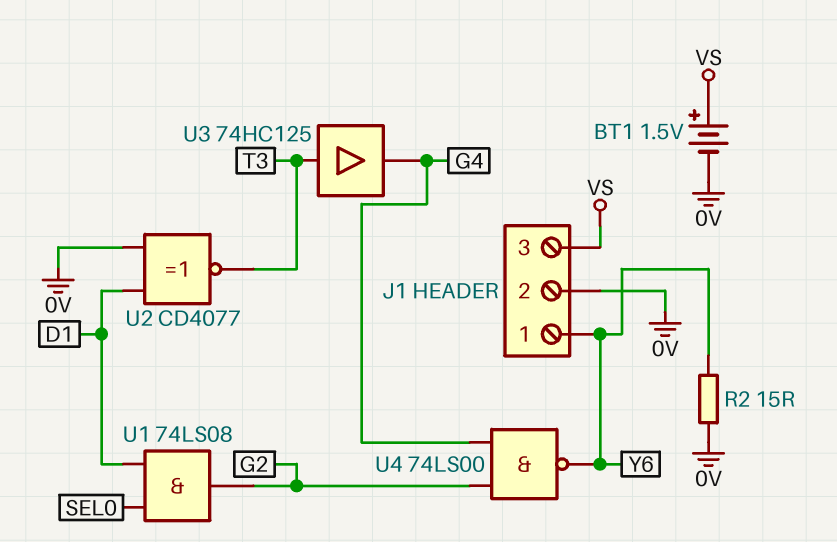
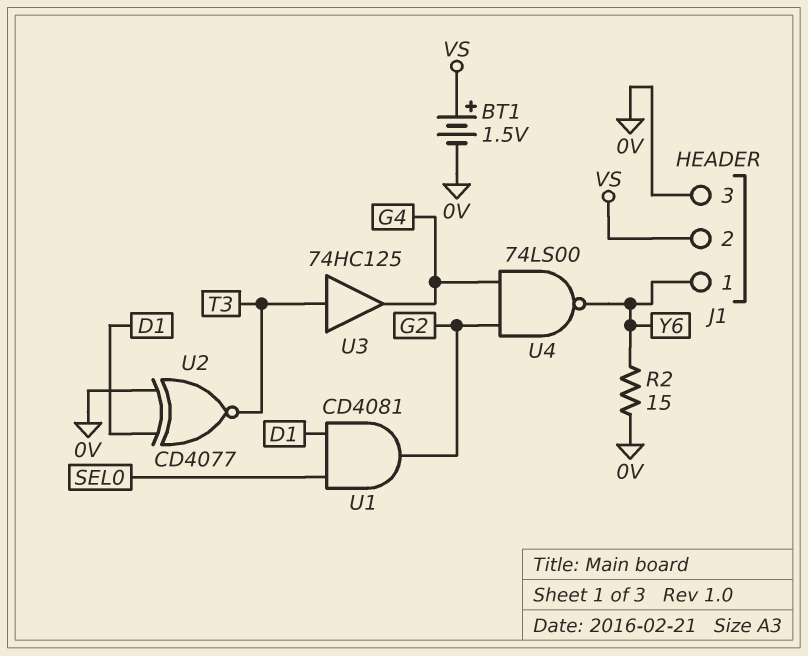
J1 pin 2: 0V -> VS
J1 pin 3: VS -> 0V
U1: AND 74LS08 (in D1, in SEL0, out G2) -> AND CD4081 (in D1, in SEL0, out G2)

